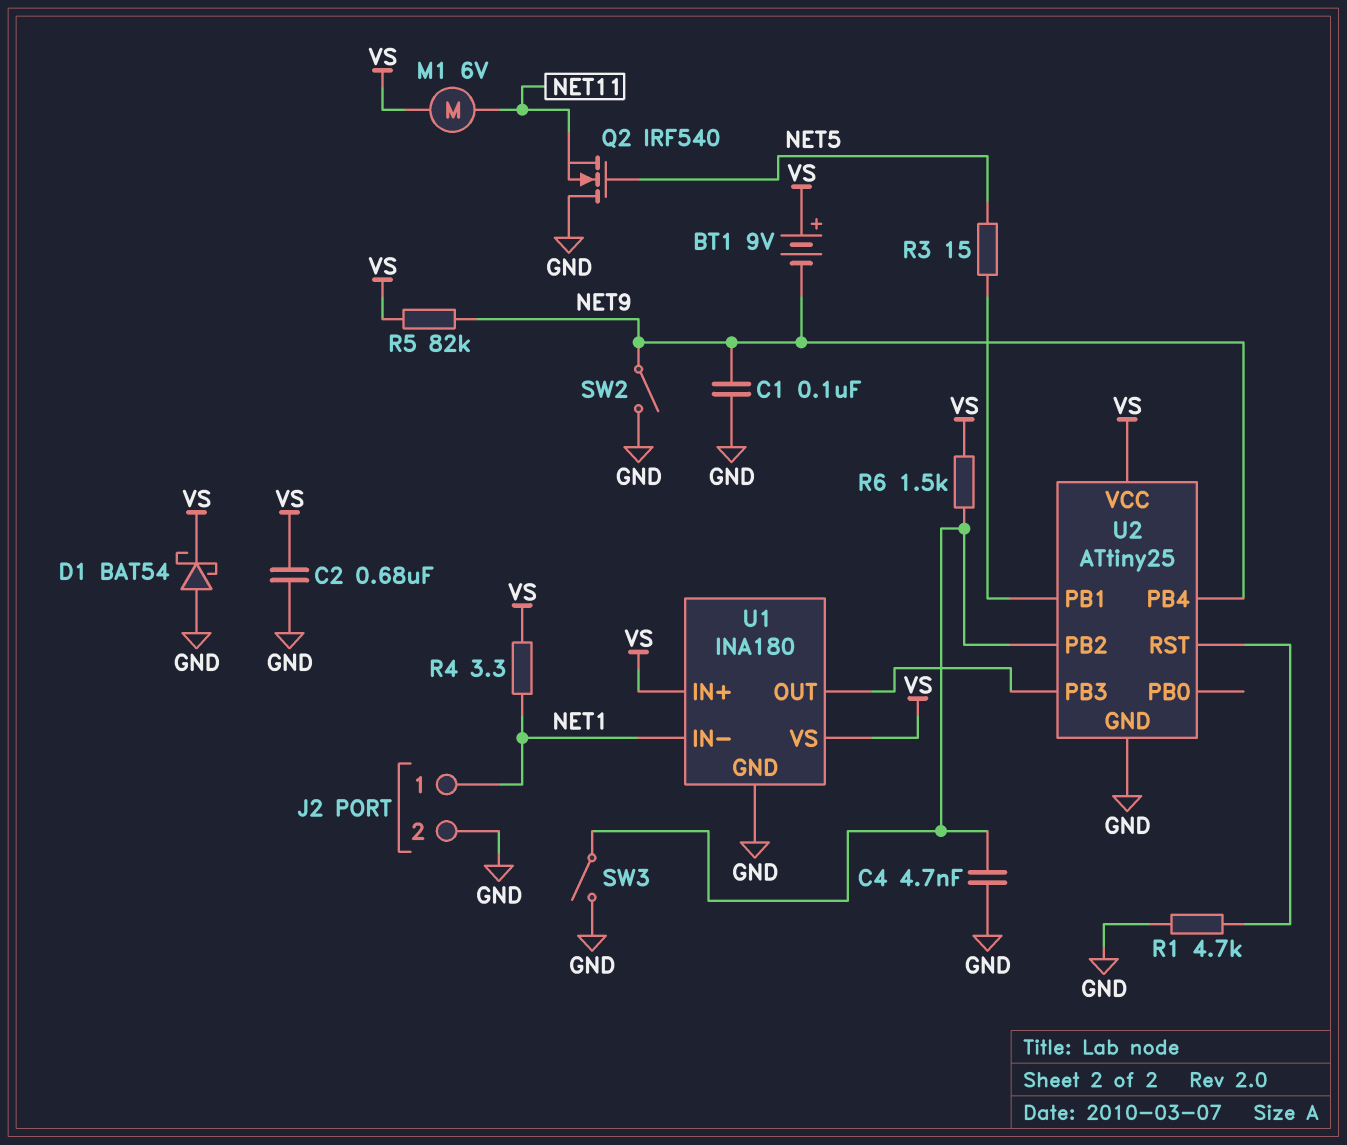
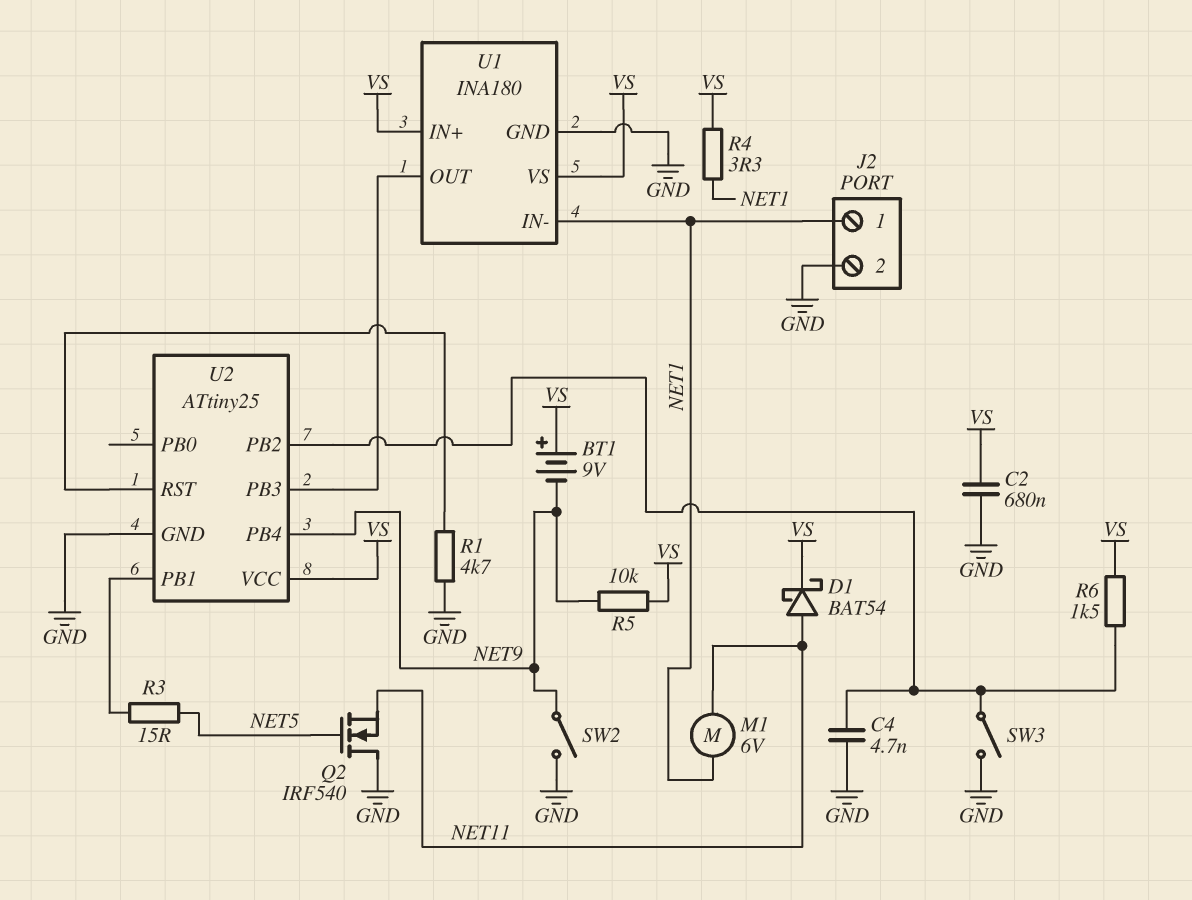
C1: 100nF (GND, NET9) -> none
D1: schottky BAT54 (A GND, K VS) -> schottky BAT54 (A NET11, K VS)
M1: motor 6V (NET11, VS) -> motor 6V (NET1, NET11)
R5: 82k (NET9, VS) -> 10k (NET9, VS)

